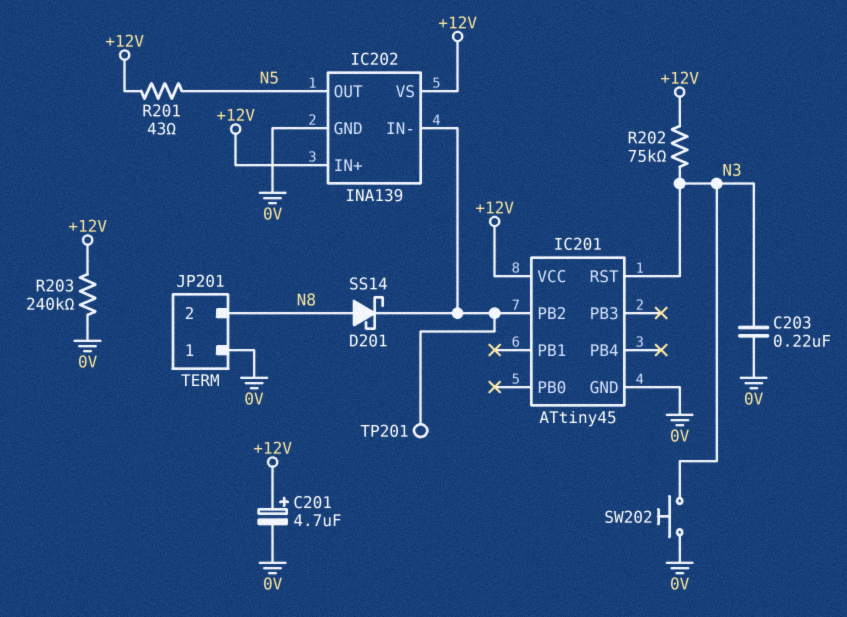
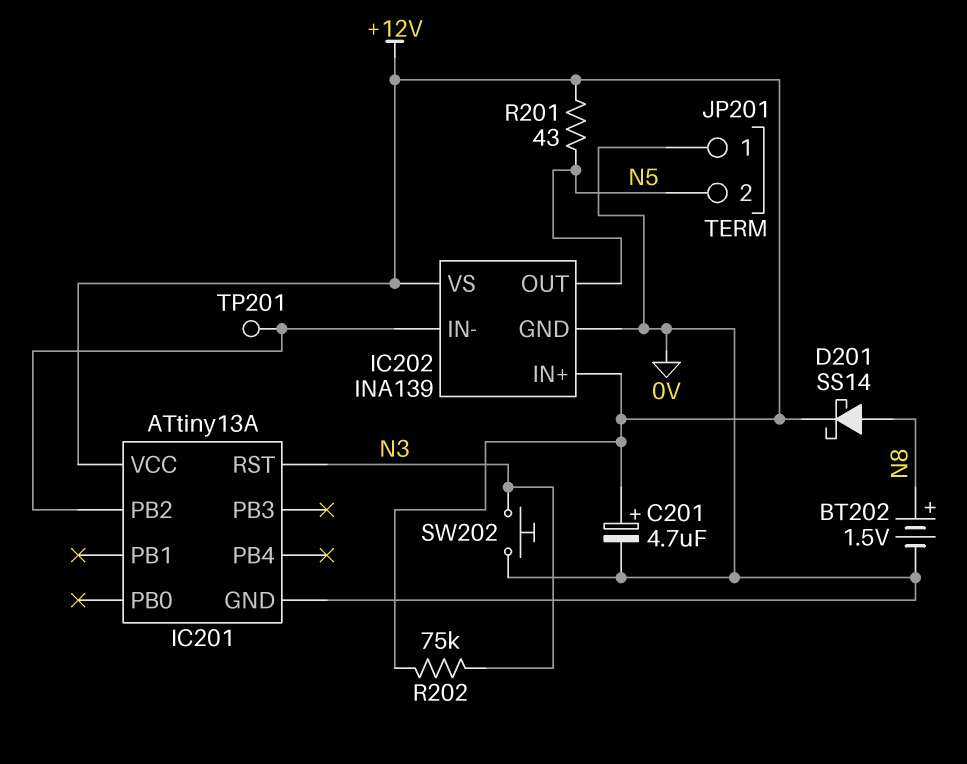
BT202: none -> 1.5V (plus N8, minus 0V)
C203: 220nF (0V, N3) -> none
D201: schottky SS14 (A N8, K IC201/PB2) -> schottky SS14 (A N8, K +12V)
IC201: ATtiny45 -> ATtiny13A
JP201 pin 2: N8 -> N5
R203: 240k (+12V, 0V) -> none

